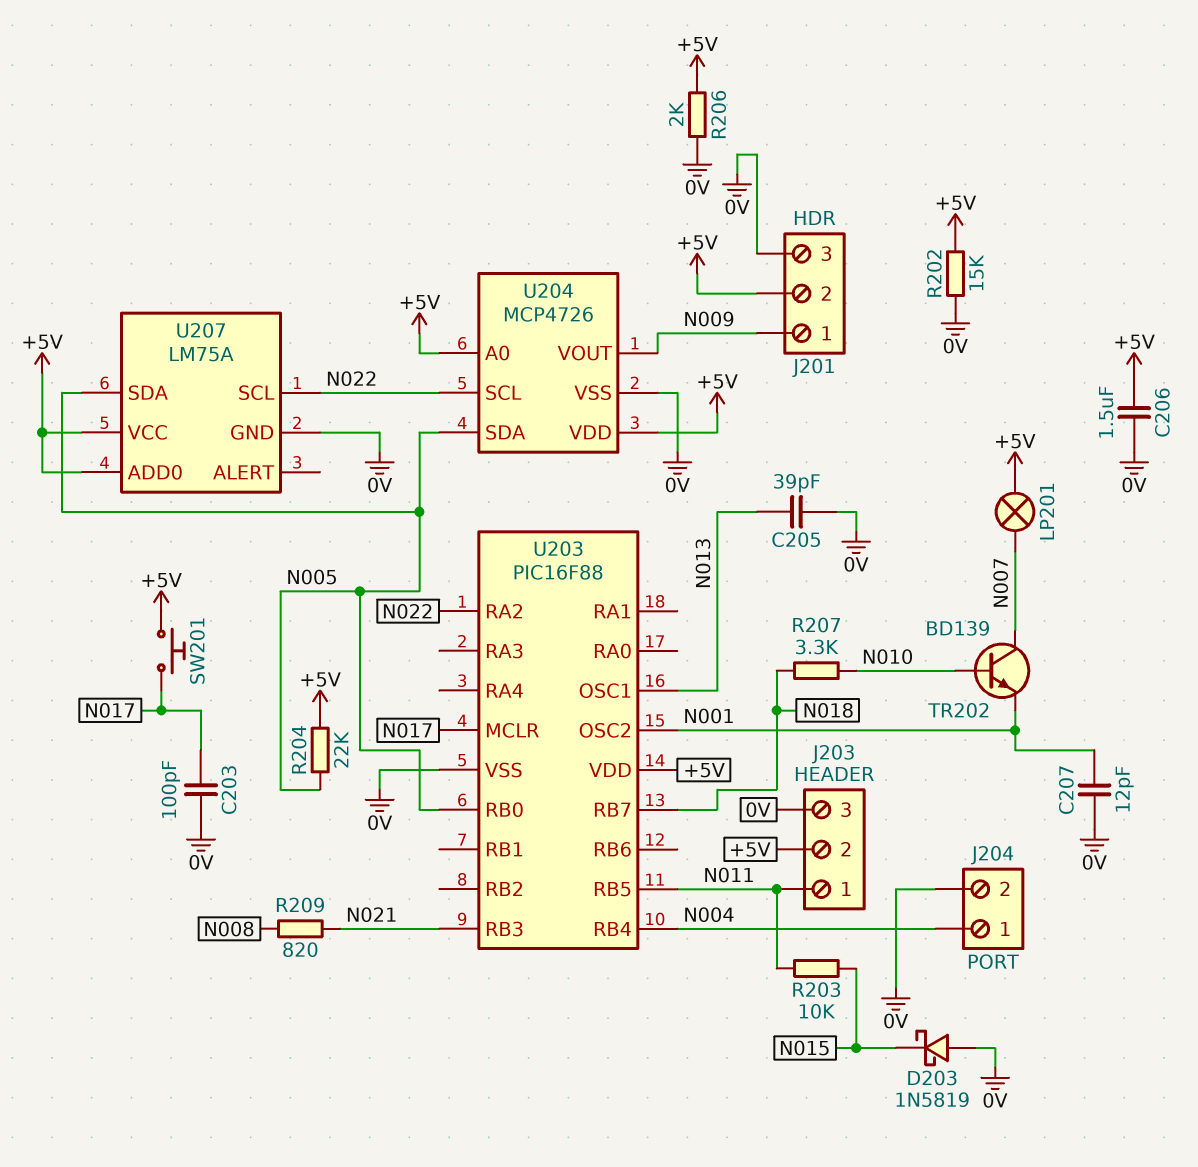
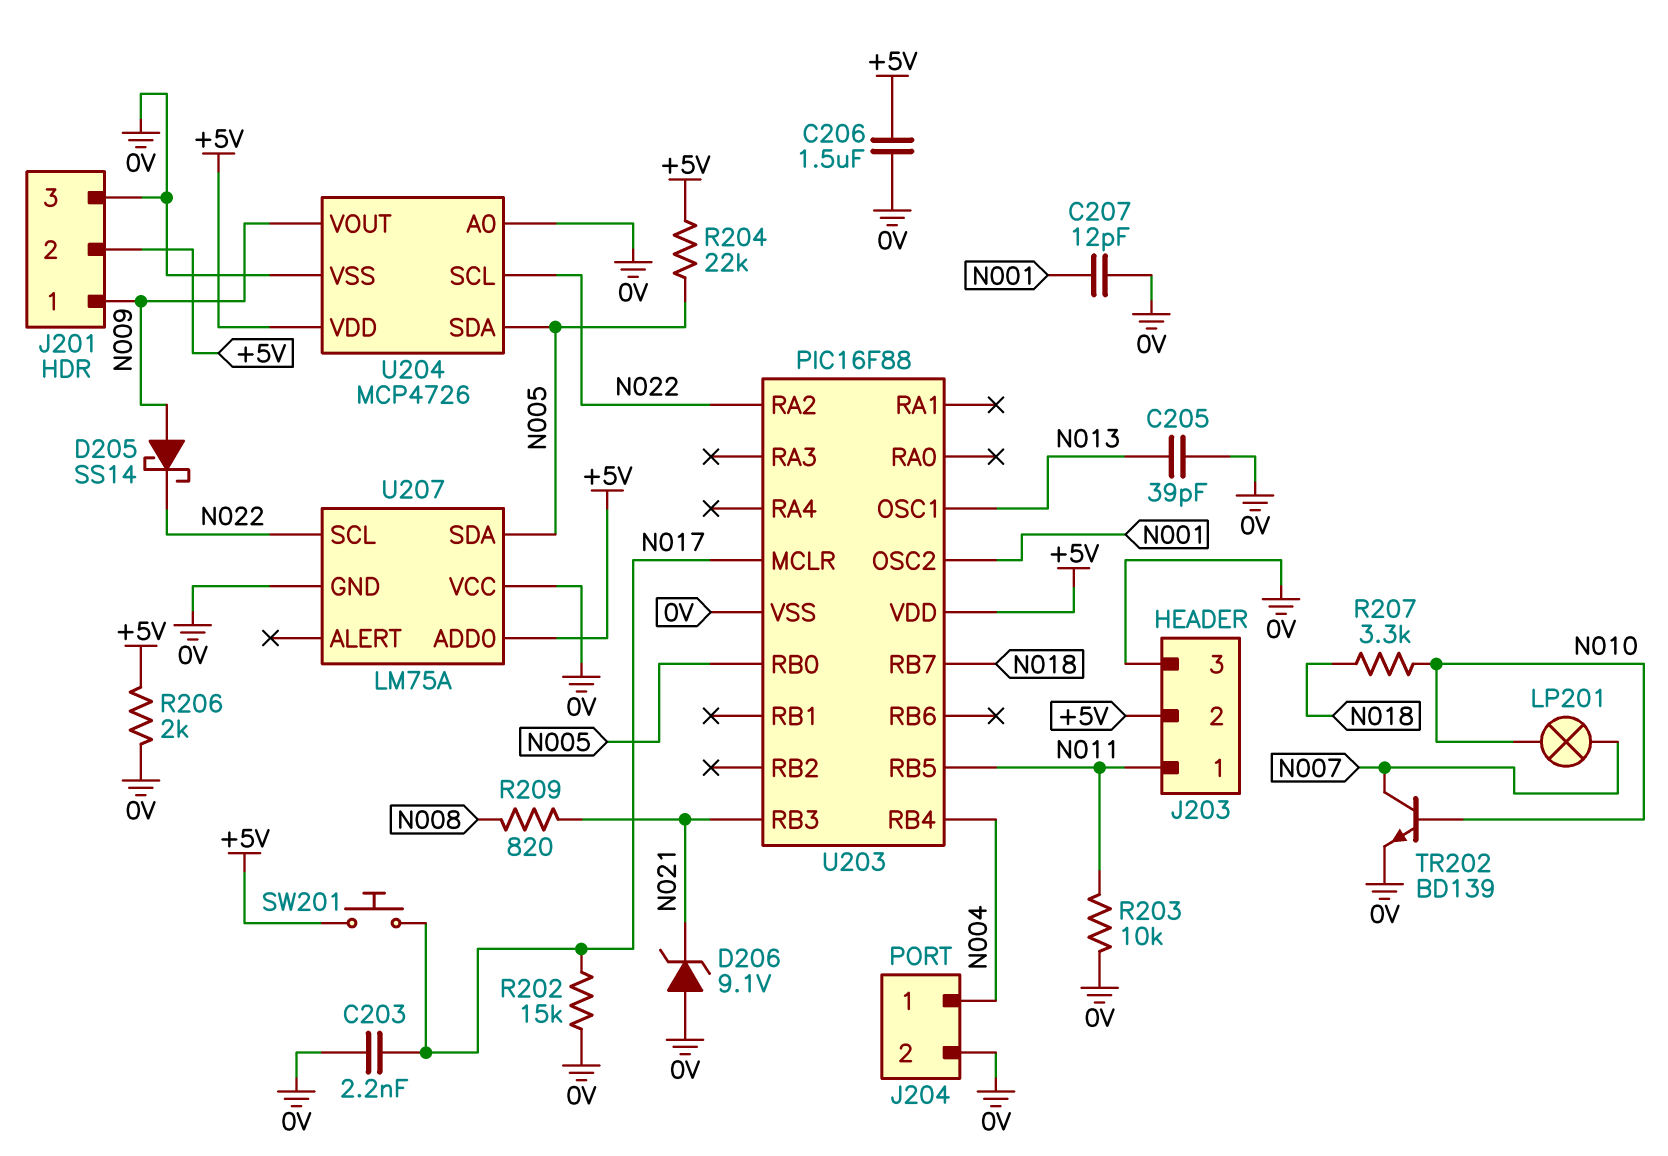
C203: 100pF (0V, N017) -> 2.2nF (0V, N017)
D203: schottky 1N5819 (A 0V, K N015) -> none
D205: none -> schottky SS14 (A N009, K N022)
D206: none -> zener 9.1V (A 0V, K N021)
LP201: lamp (+5V, N007) -> lamp (N007, N010)
R202: 15k (+5V, 0V) -> 15k (0V, N017)
R203: 10k (N011, N015) -> 10k (0V, N011)
TR202: NPN BD139 (B N010, C N007, E N001) -> NPN BD139 (B N010, C N007, E 0V)
U204 pin A0: +5V -> 0V
U207 pin VCC: +5V -> 0V

